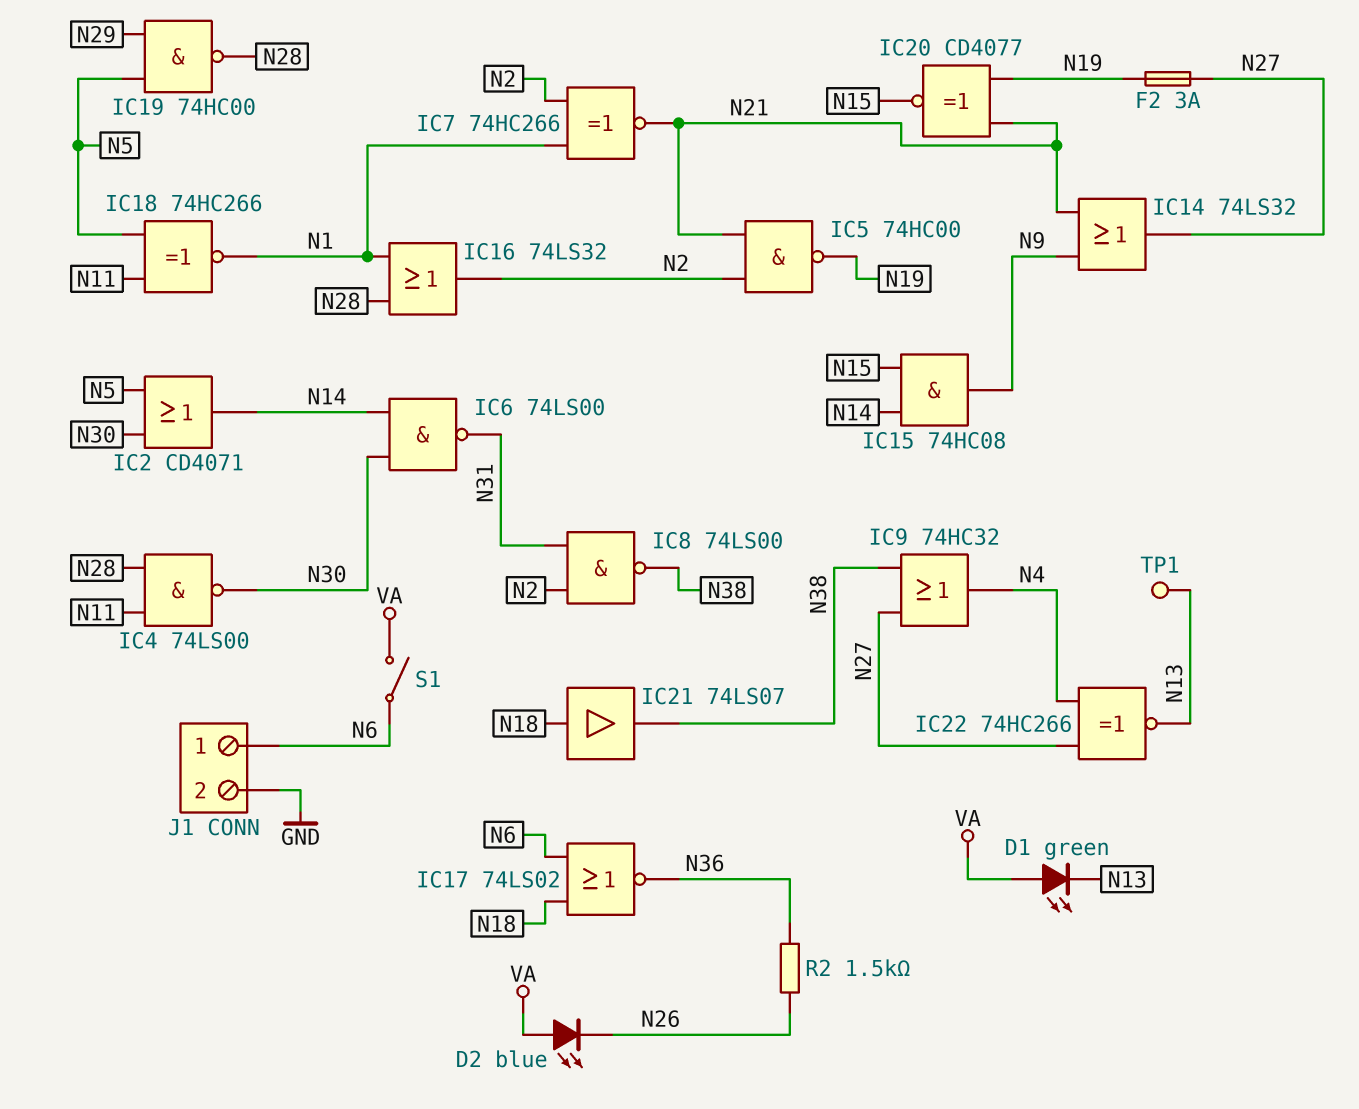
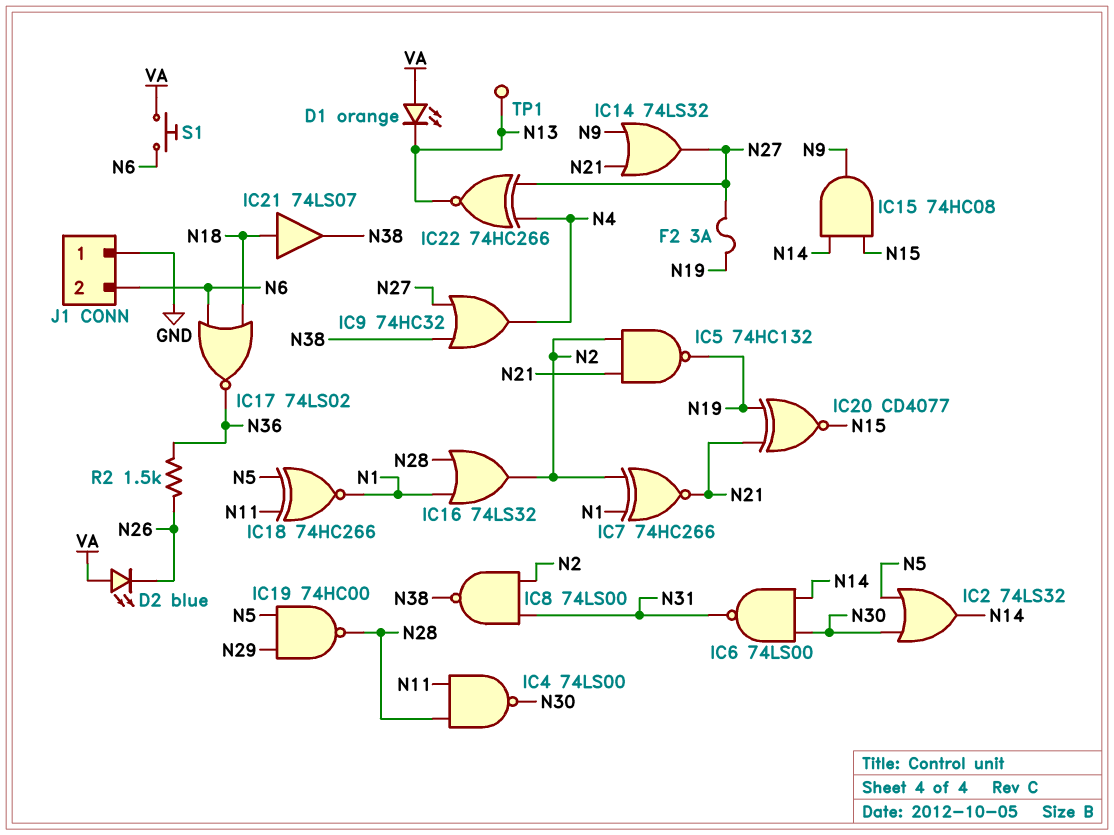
D1: LED green (A VA, K N13) -> LED orange (A VA, K N13)
IC2: OR CD4071 (in N5, in N30, out N14) -> OR 74LS32 (in N5, in N30, out N14)
IC5: NAND 74HC00 (in N2, in N21, out N19) -> NAND 74HC132 (in N2, in N21, out N19)
J1 pin 1: N6 -> GND
J1 pin 2: GND -> N6
S1: switch (N6, VA) -> button (N6, VA)

